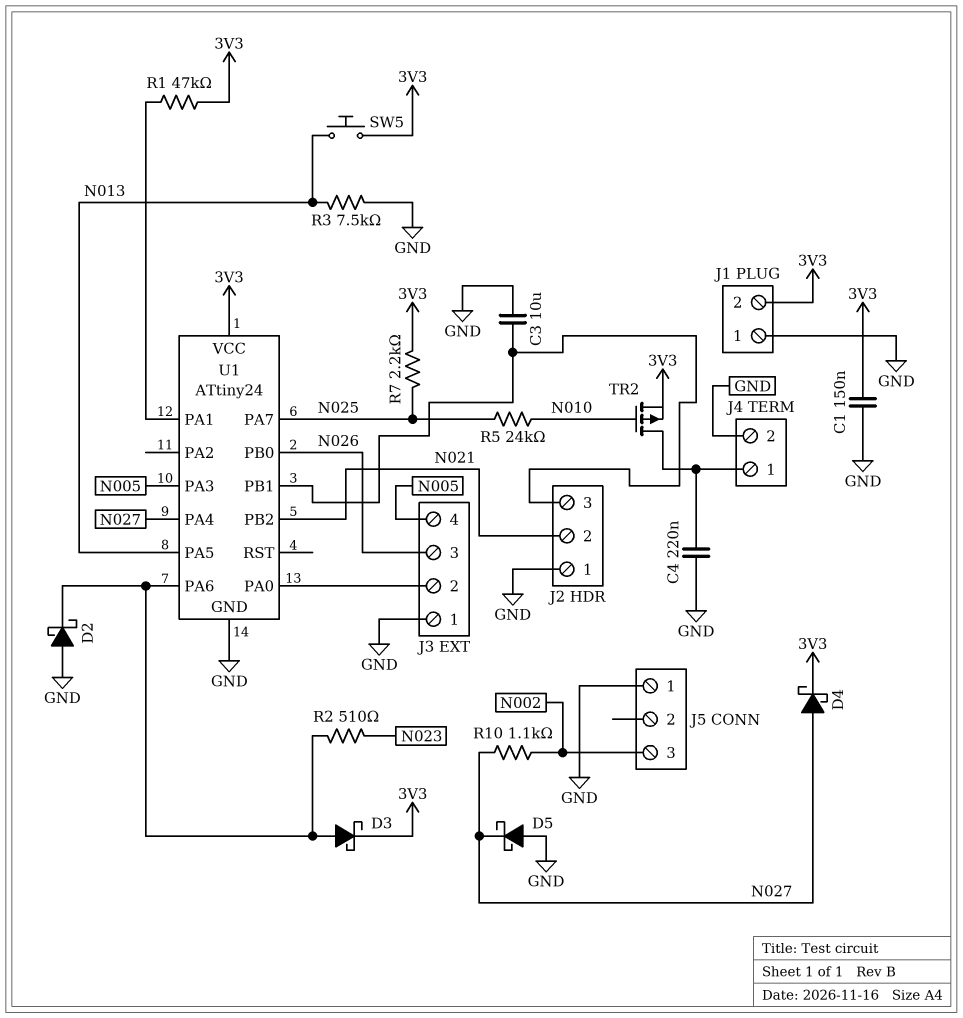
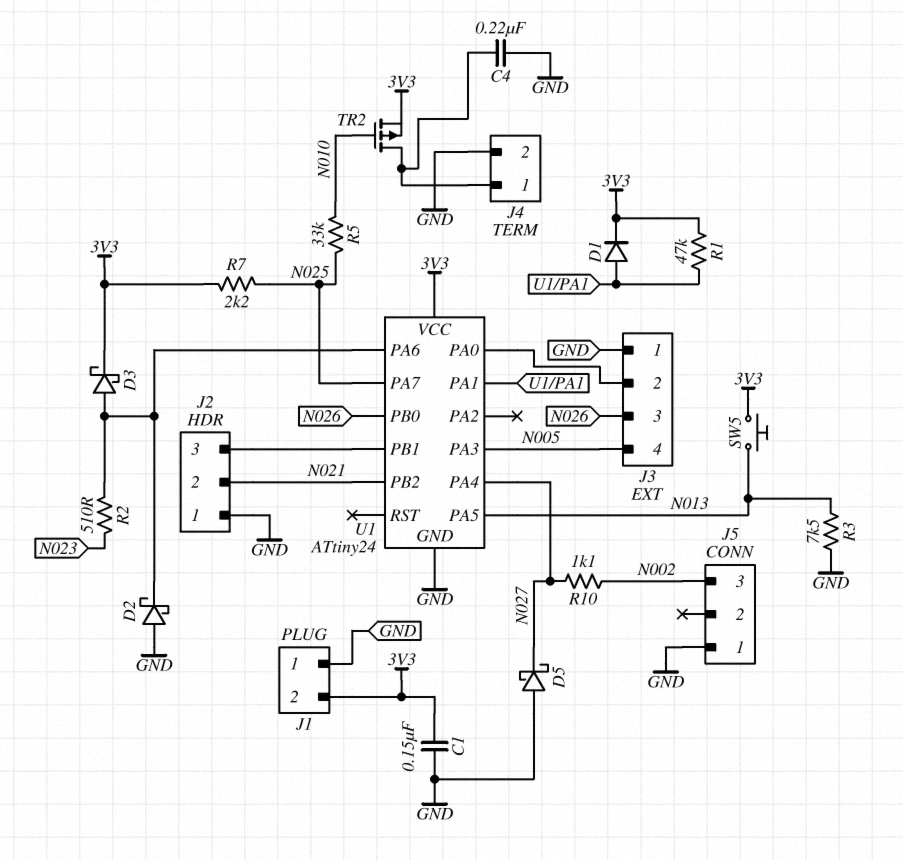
C3: 10uF (GND, J2/3) -> none
D1: none -> diode (A U1/PA1, K 3V3)
D4: schottky (A N027, K 3V3) -> none
R5: 24k (N010, N025) -> 33k (N010, N025)

